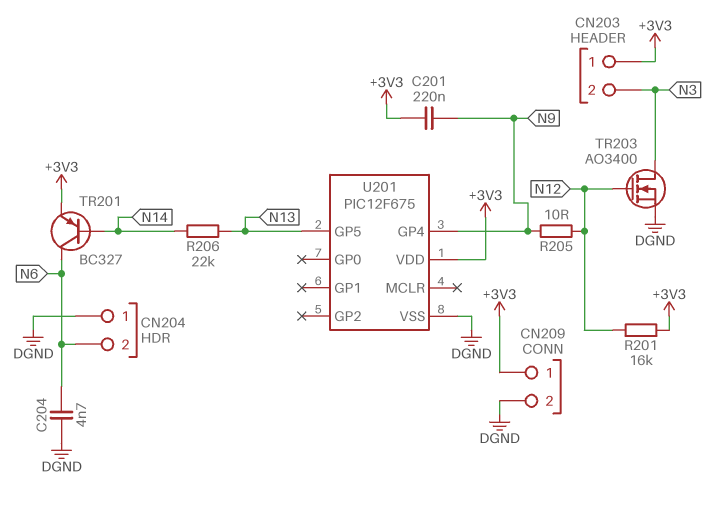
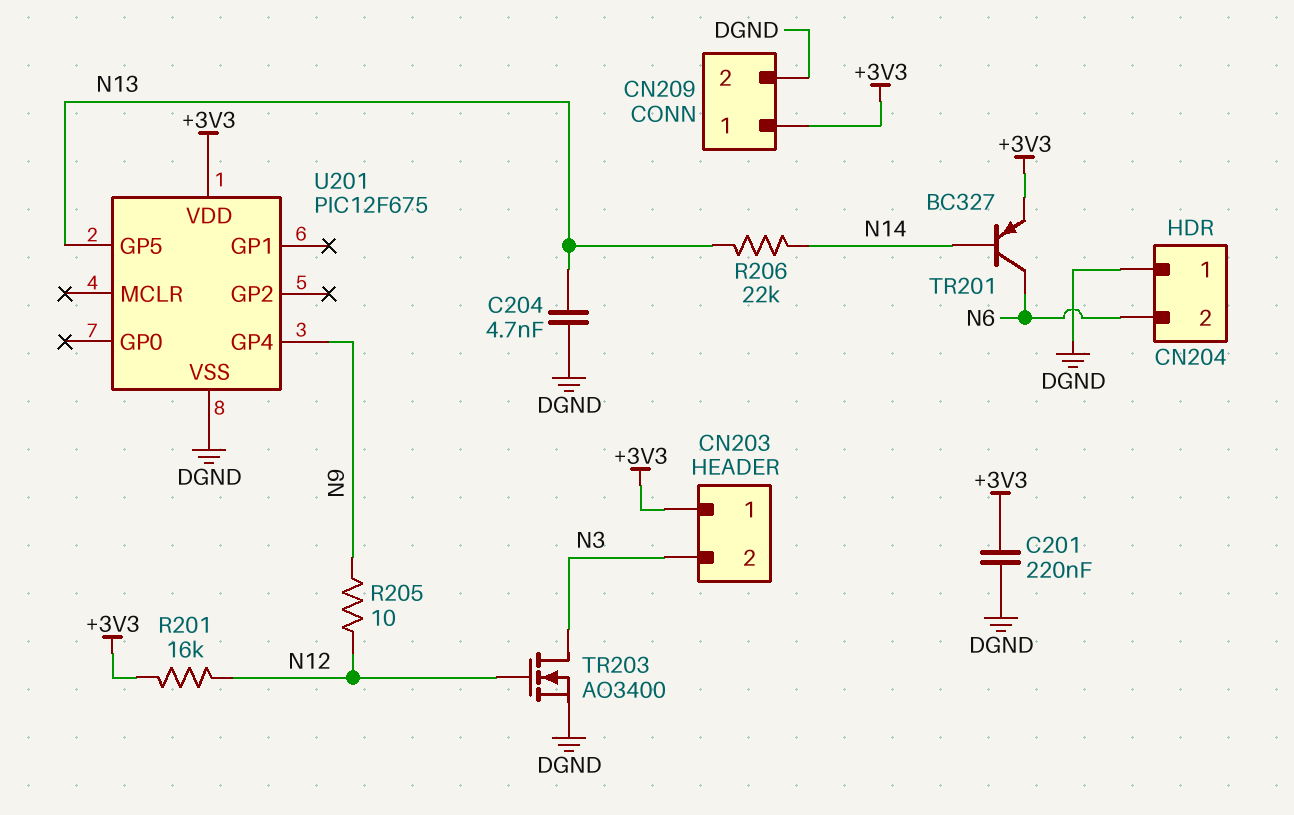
C201: 220nF (+3V3, N9) -> 220nF (+3V3, DGND)
C204: 4.7nF (DGND, N6) -> 4.7nF (DGND, N13)

